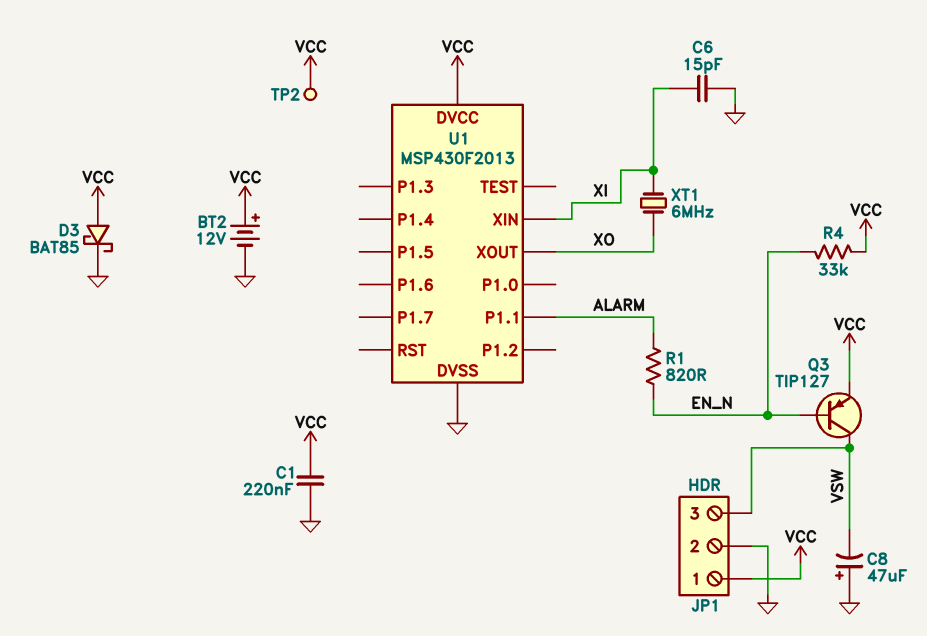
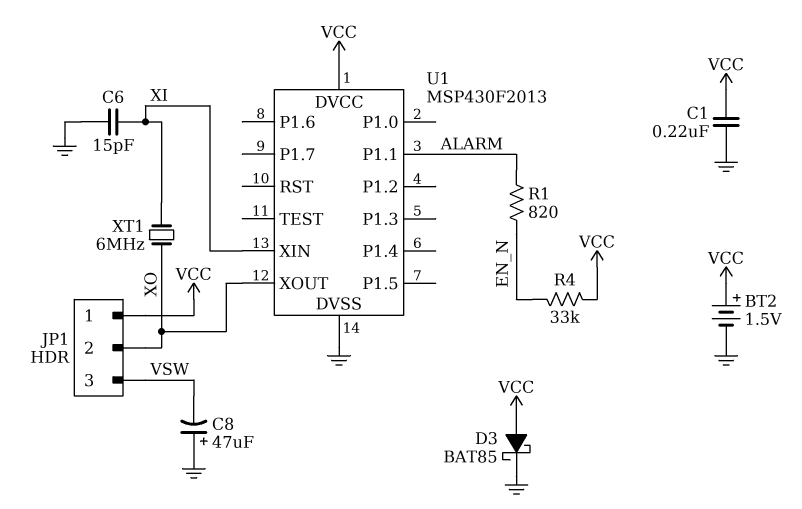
BT2: 12V (plus VCC, minus GND) -> 1.5V (plus VCC, minus GND)
JP1 pin 2: GND -> XO
Q3: PNP TIP127 (B EN_N, C VSW, E VCC) -> none
TP2: test point (VCC) -> none

